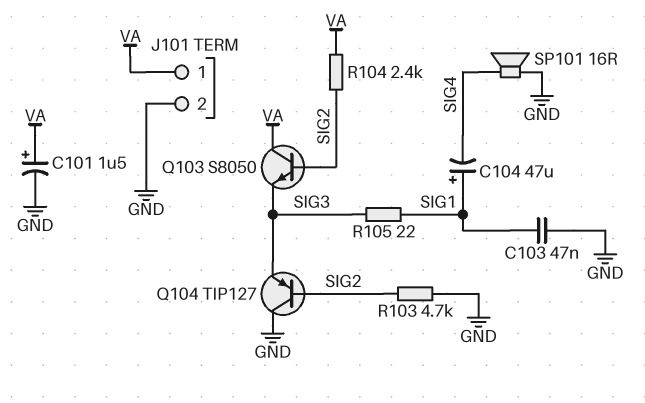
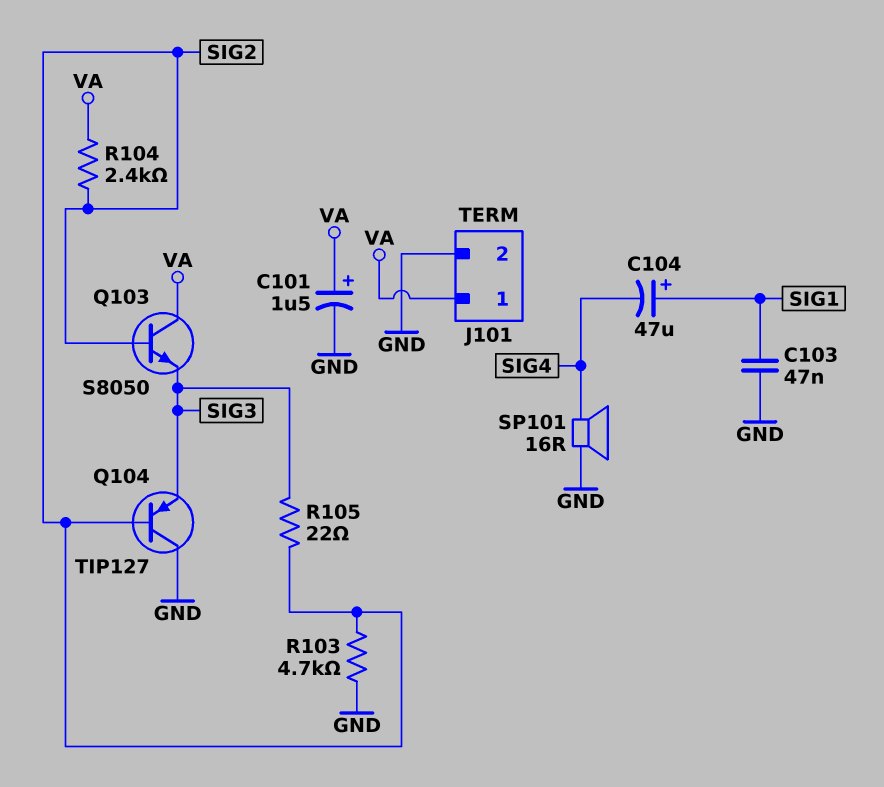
R105: 22 (SIG1, SIG3) -> 22 (SIG2, SIG3)

